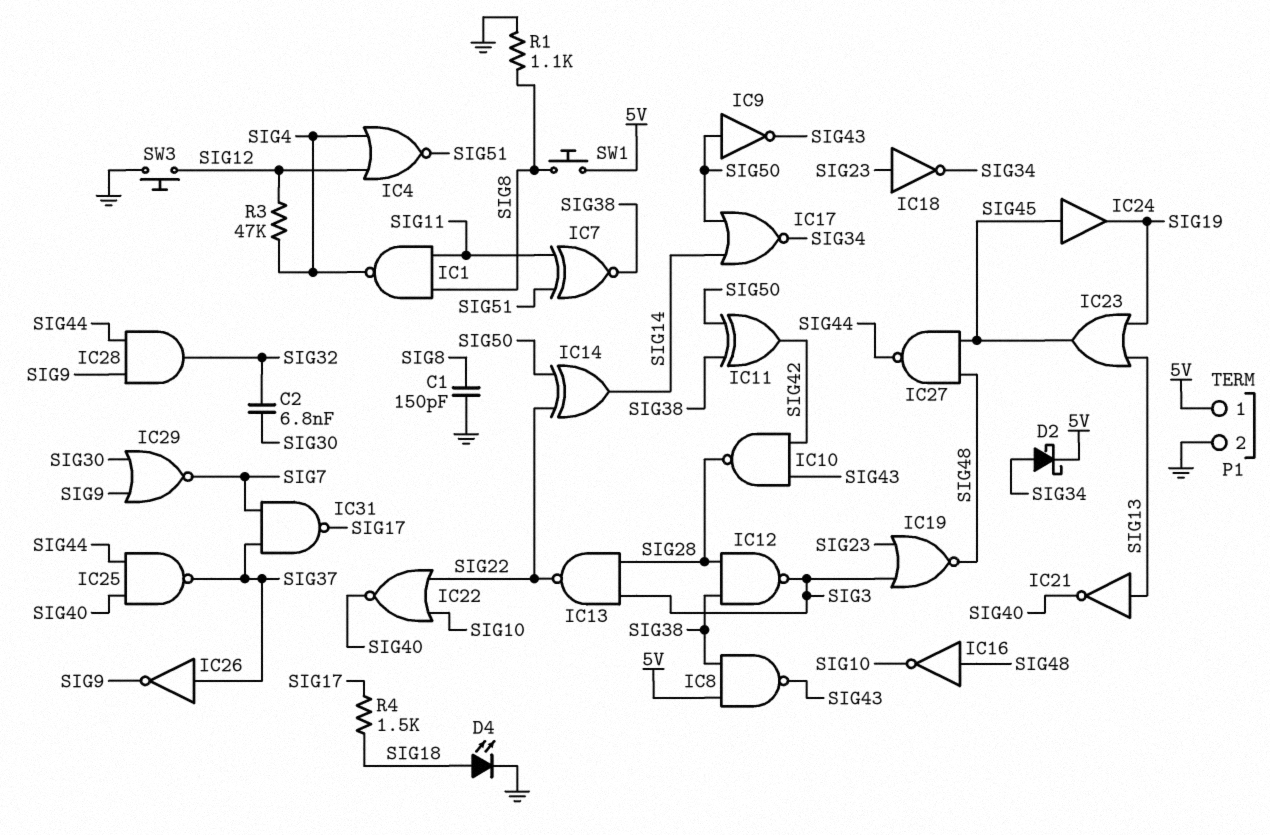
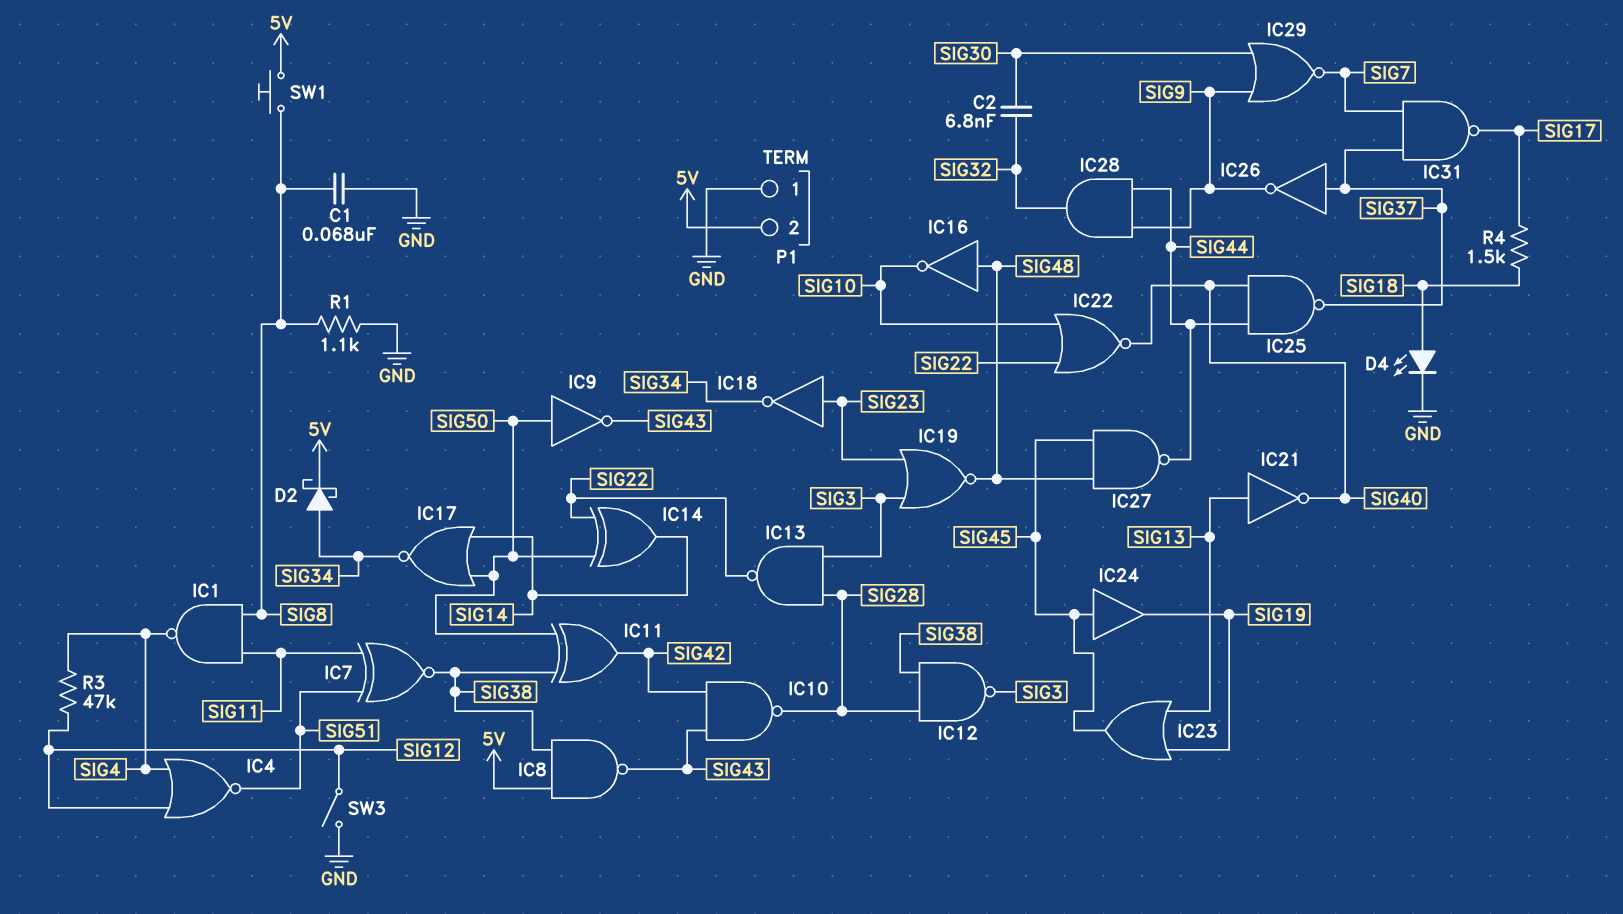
C1: 150pF (GND, SIG8) -> 68nF (GND, SIG8)
P1 pin 1: 5V -> GND
P1 pin 2: GND -> 5V
SW3: button (GND, SIG12) -> switch (GND, SIG12)

